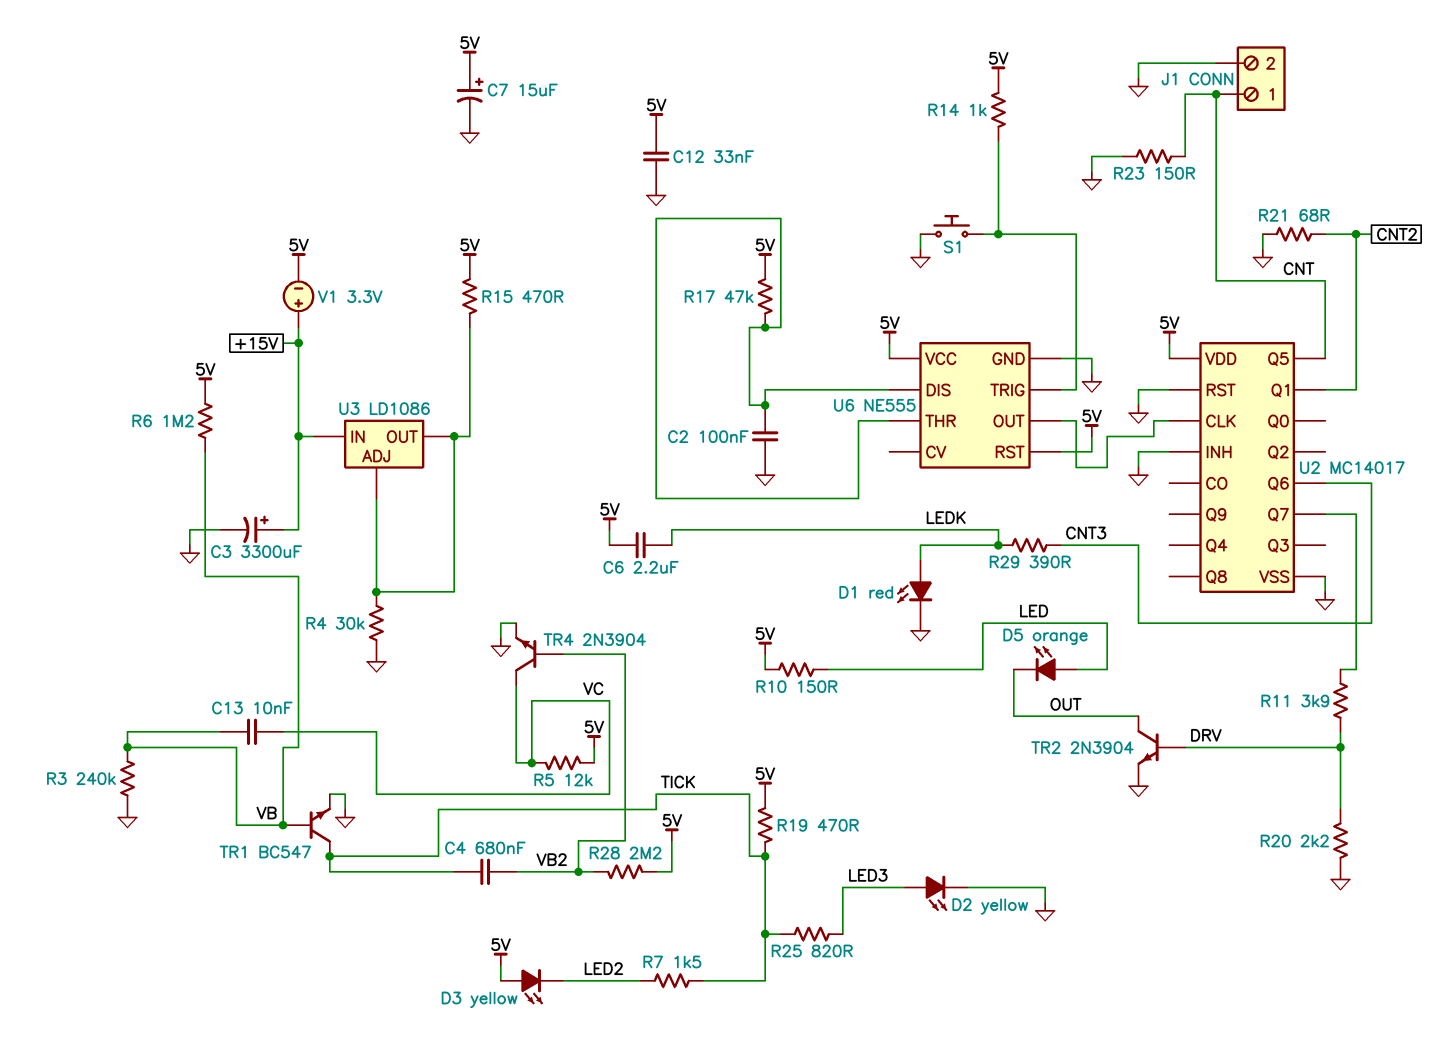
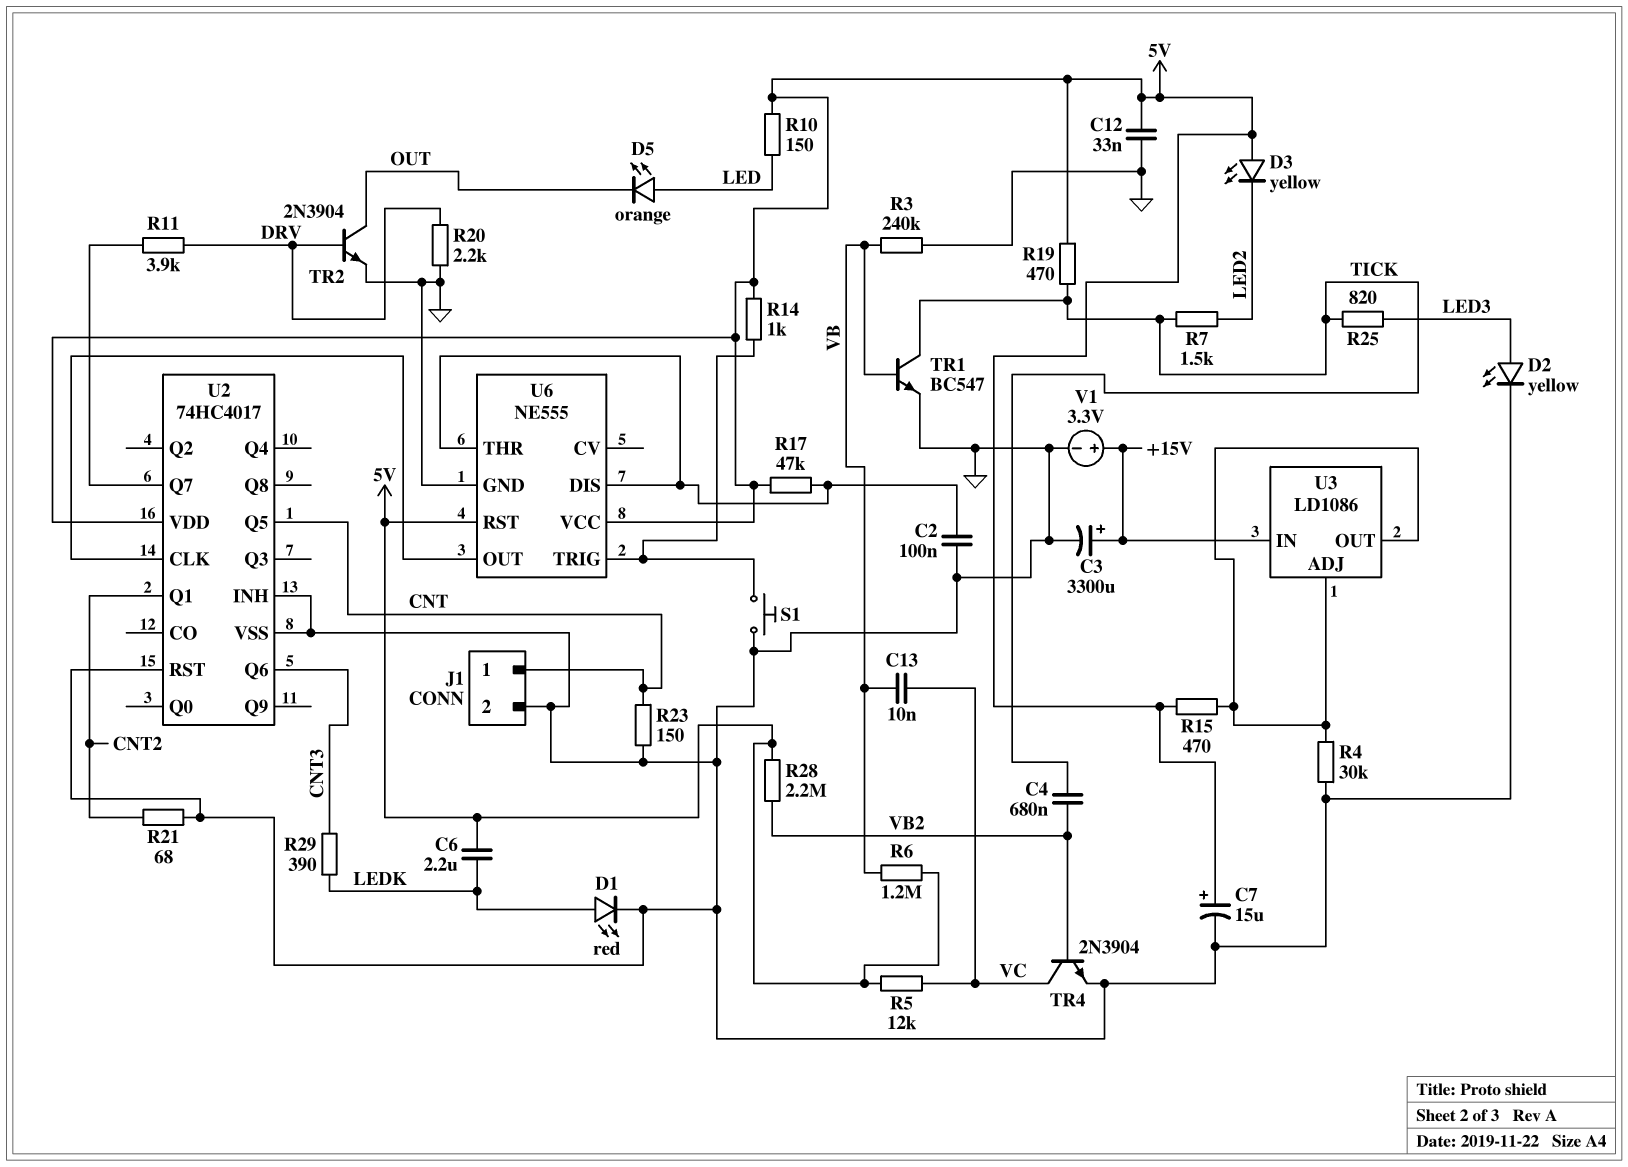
U2: MC14017 -> 74HC4017
V1: 3.3V (plus +15V, minus 5V) -> 3.3V (plus +15V, minus GND)

